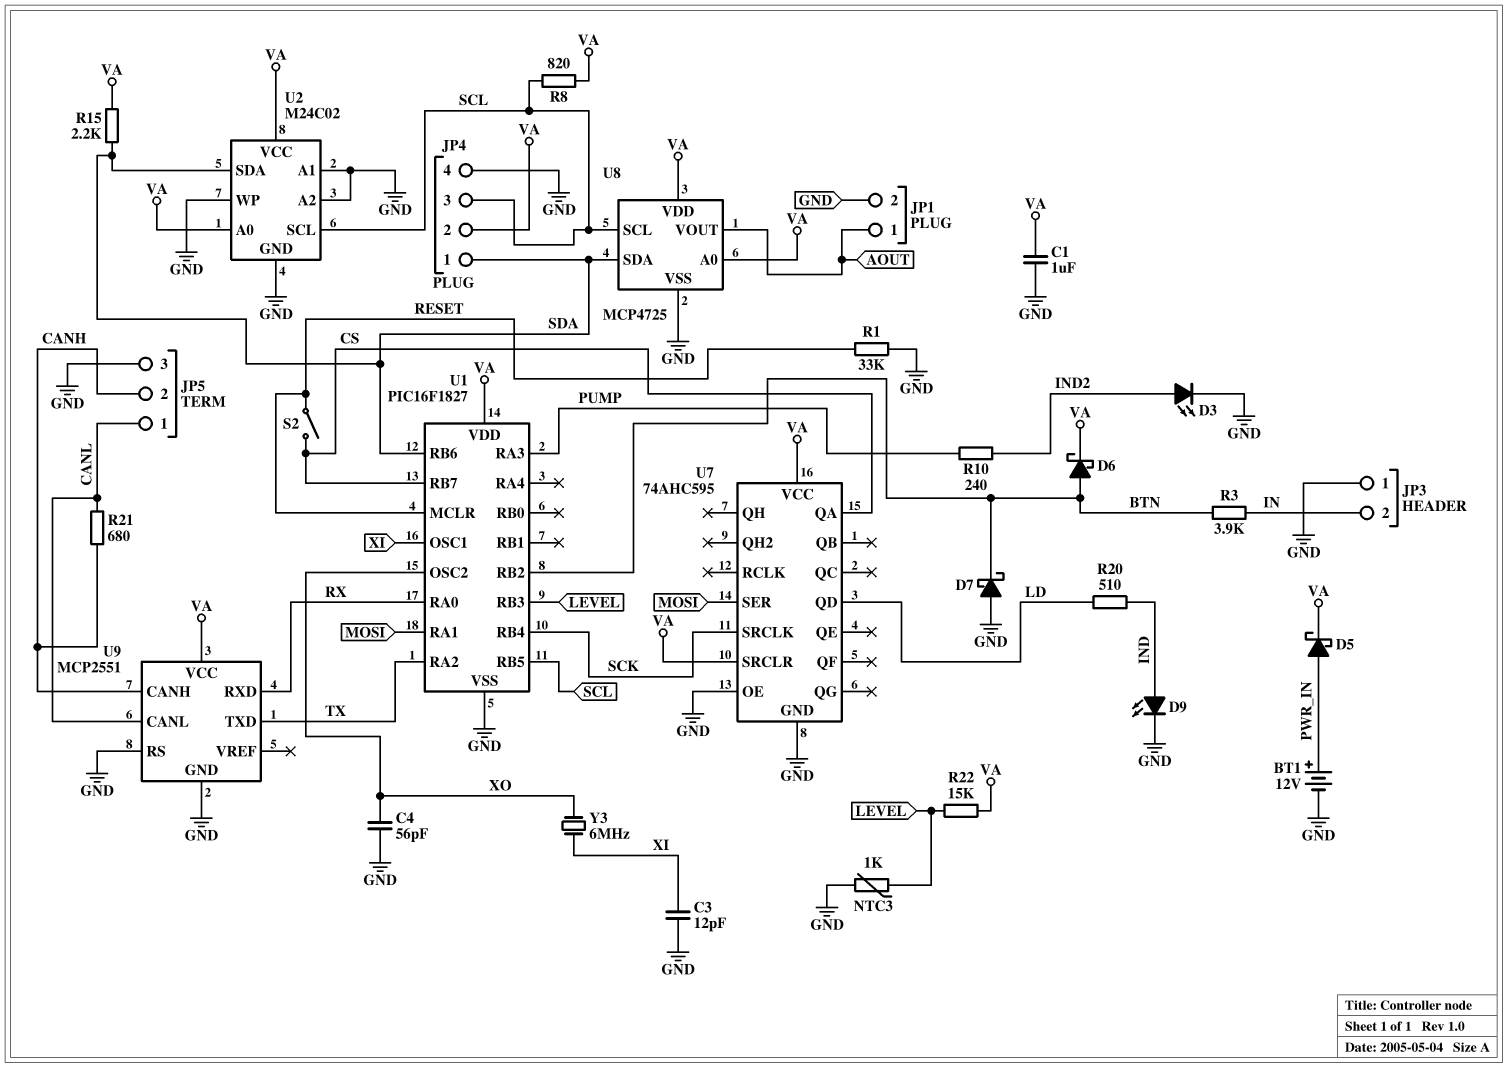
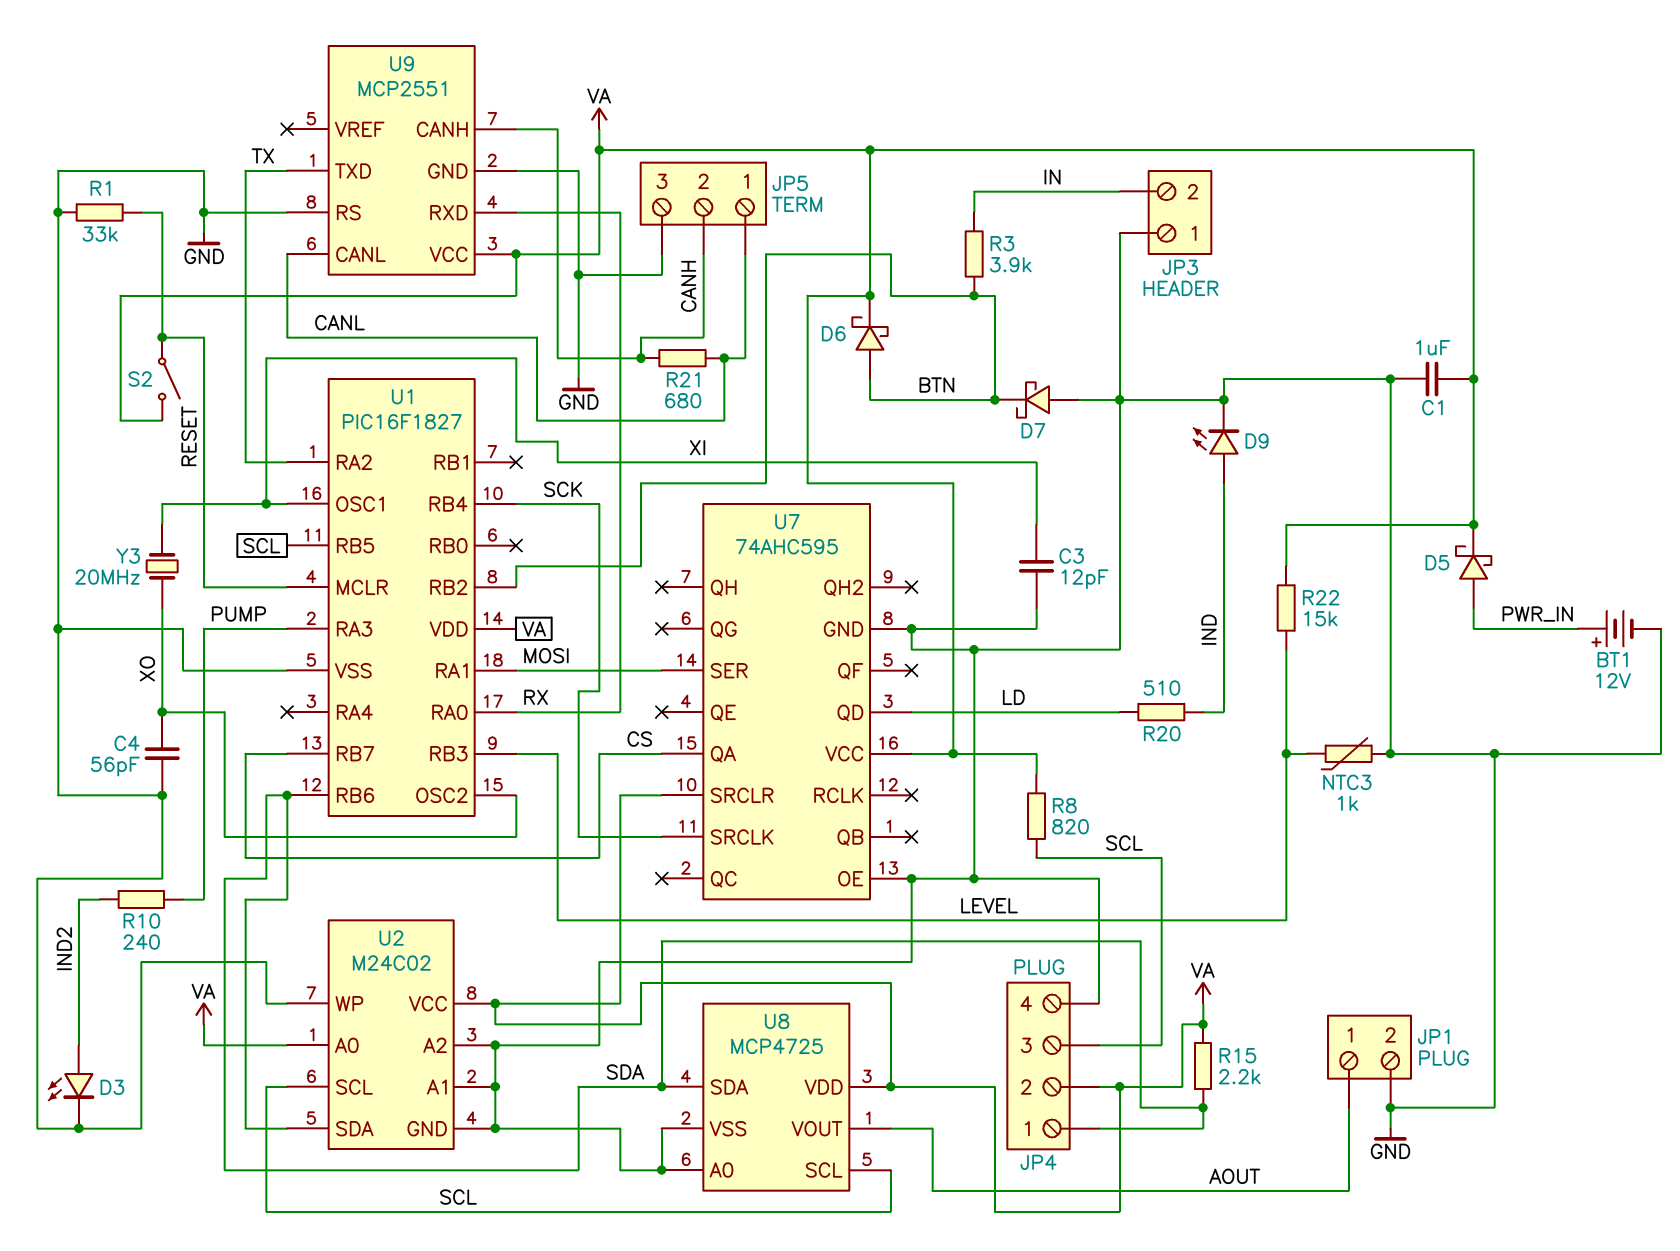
S2: switch (CS, RESET) -> switch (RESET, VA)
U8 pin A0: VA -> GND
Y3: 6MHz (XI, XO) -> 20MHz (XI, XO)

